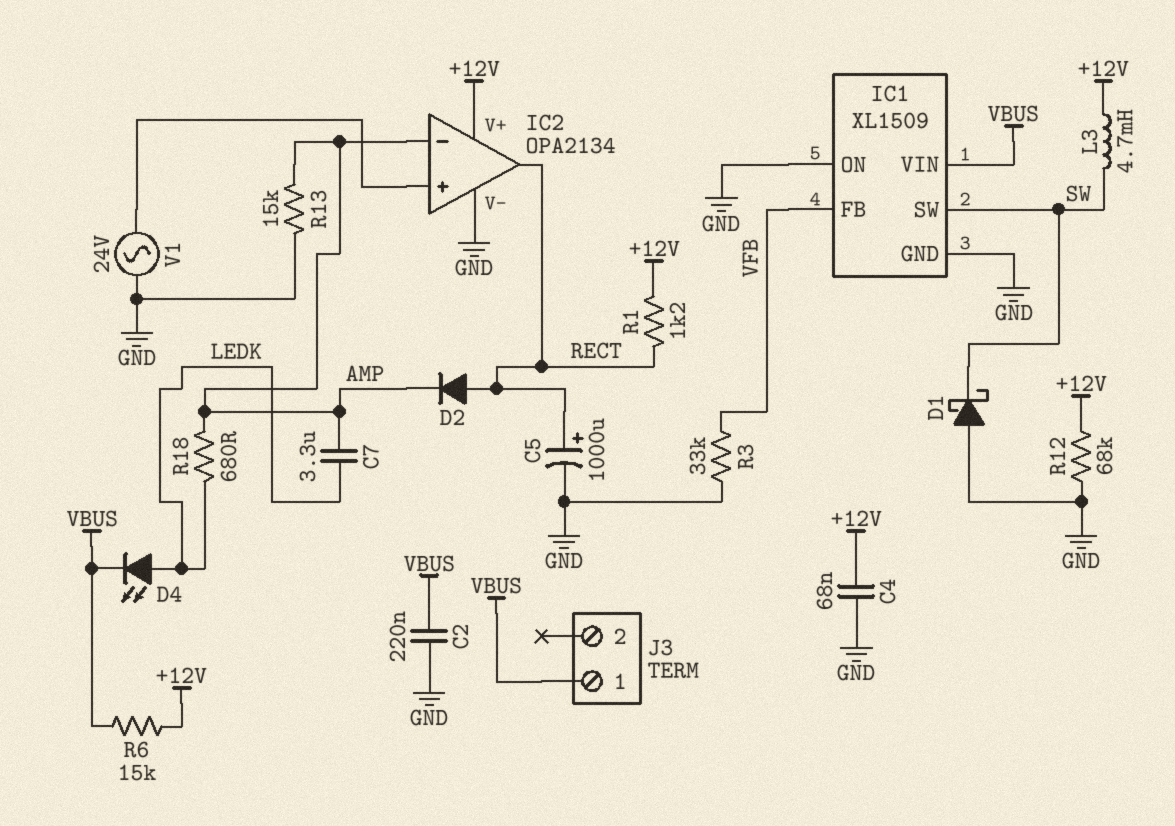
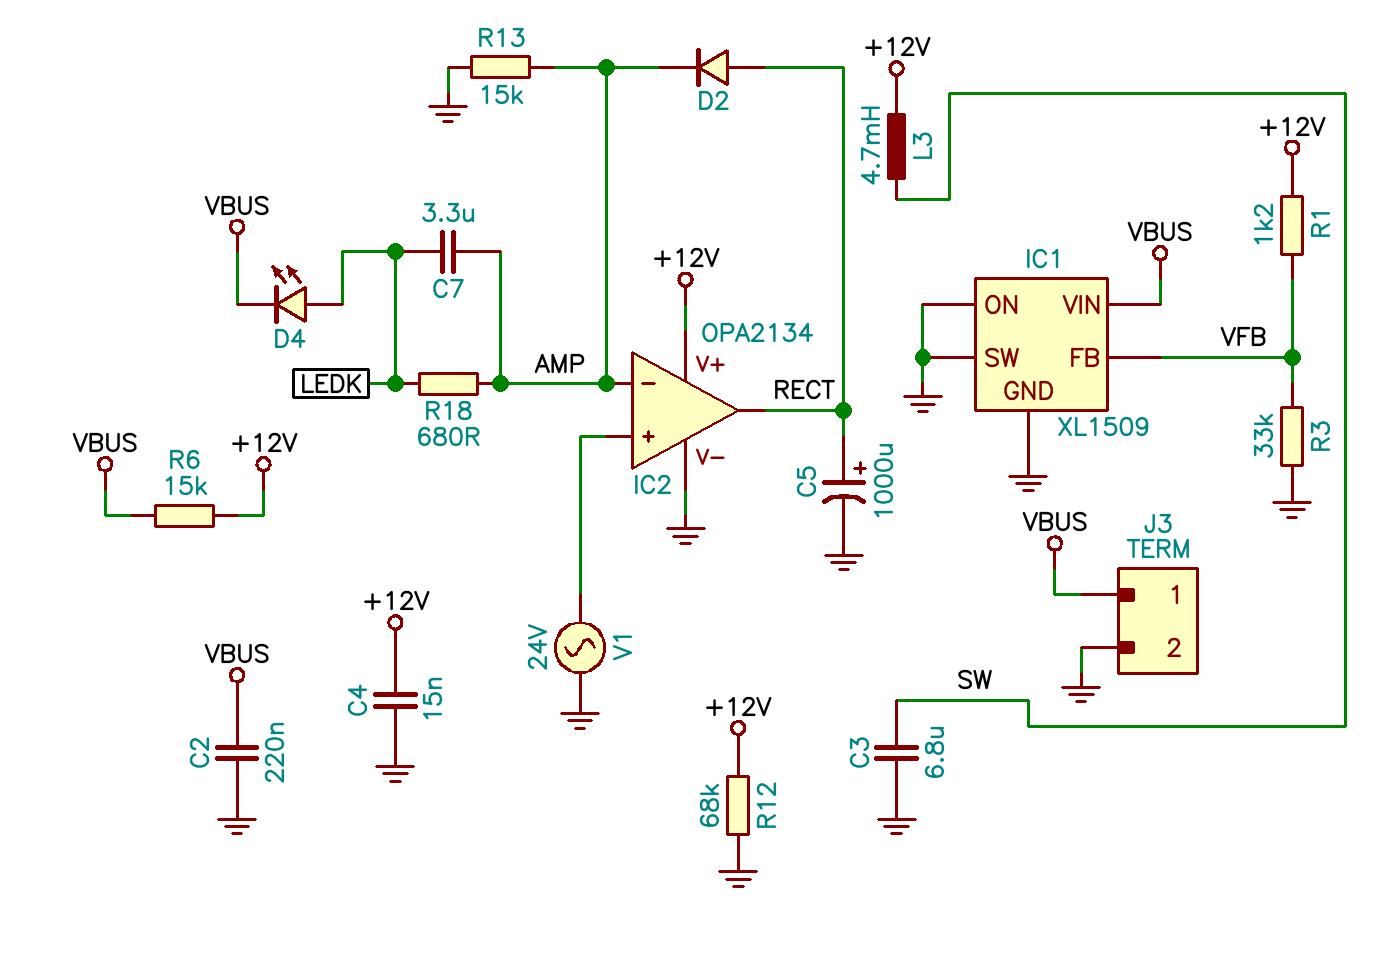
C3: none -> 6.8uF (GND, SW)
C4: 68nF (+12V, GND) -> 15nF (+12V, GND)
D1: schottky (A GND, K SW) -> none
IC1 pin SW: SW -> GND
J3 pin 2: none -> GND
R1: 1.2k (+12V, RECT) -> 1.2k (+12V, VFB)

